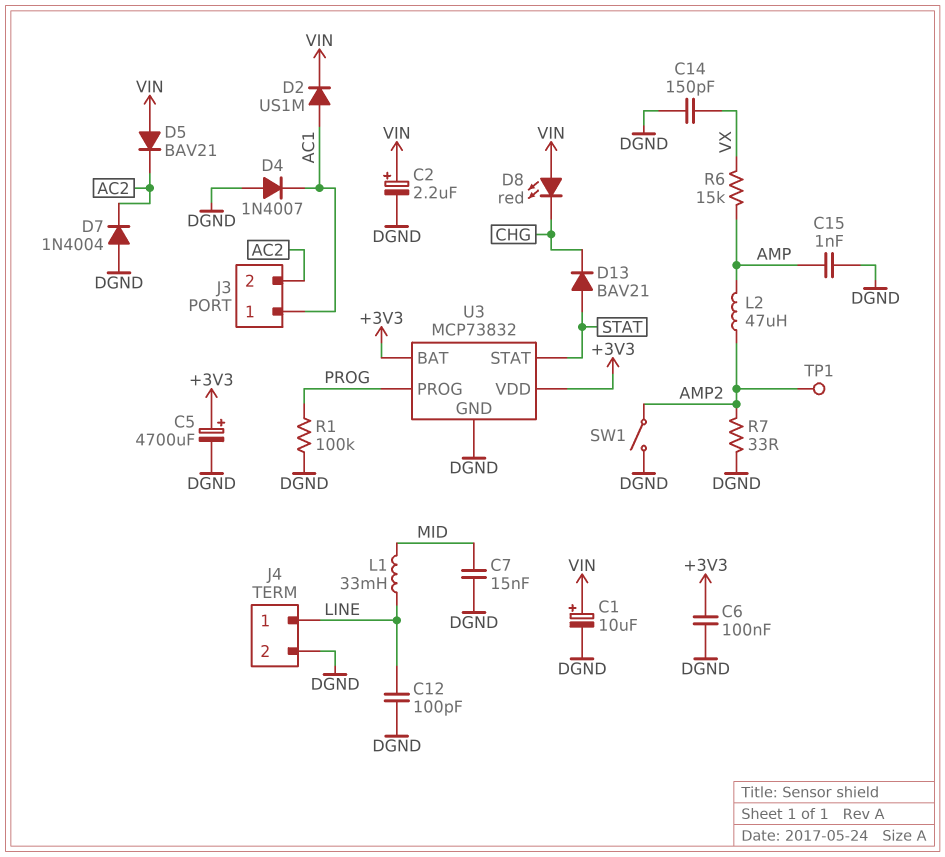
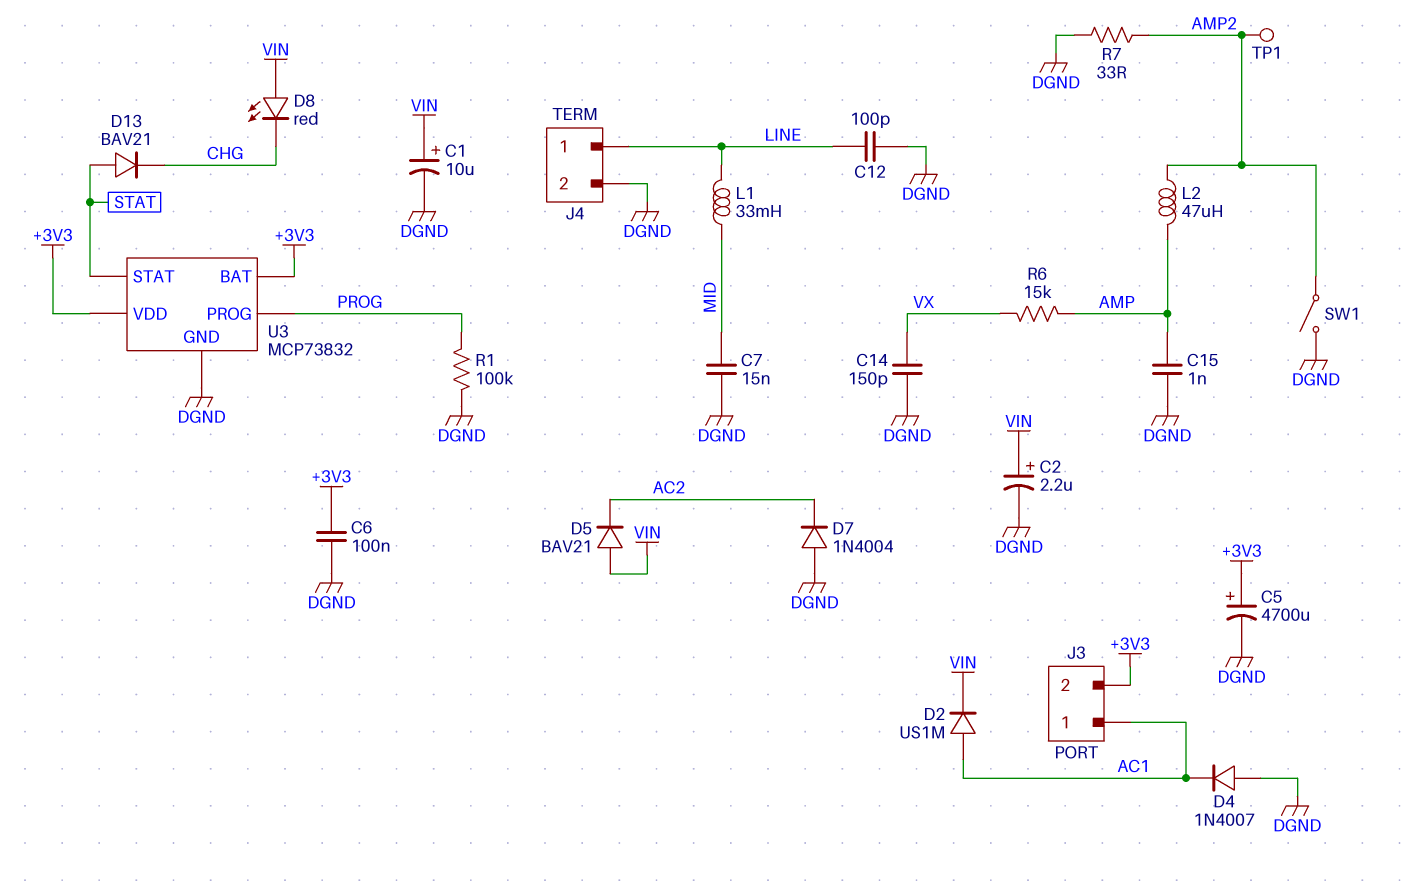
J3 pin 2: AC2 -> +3V3

